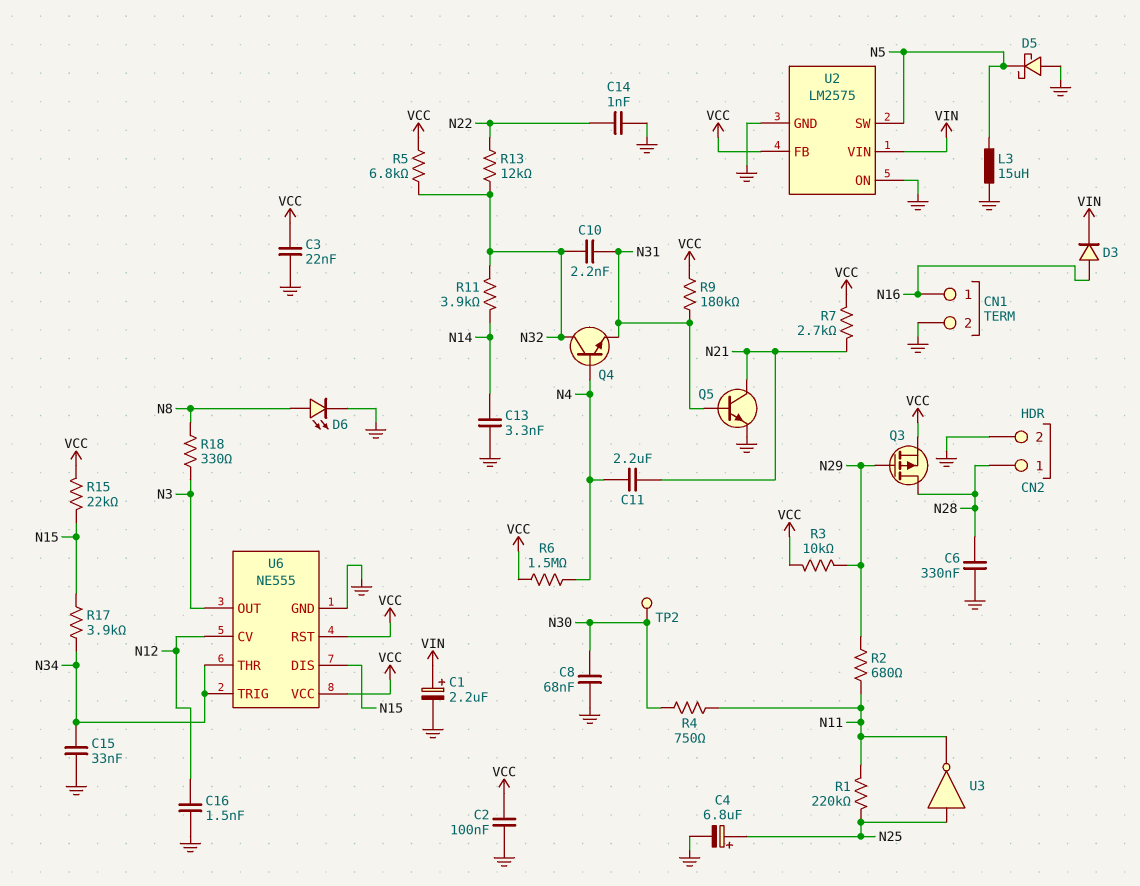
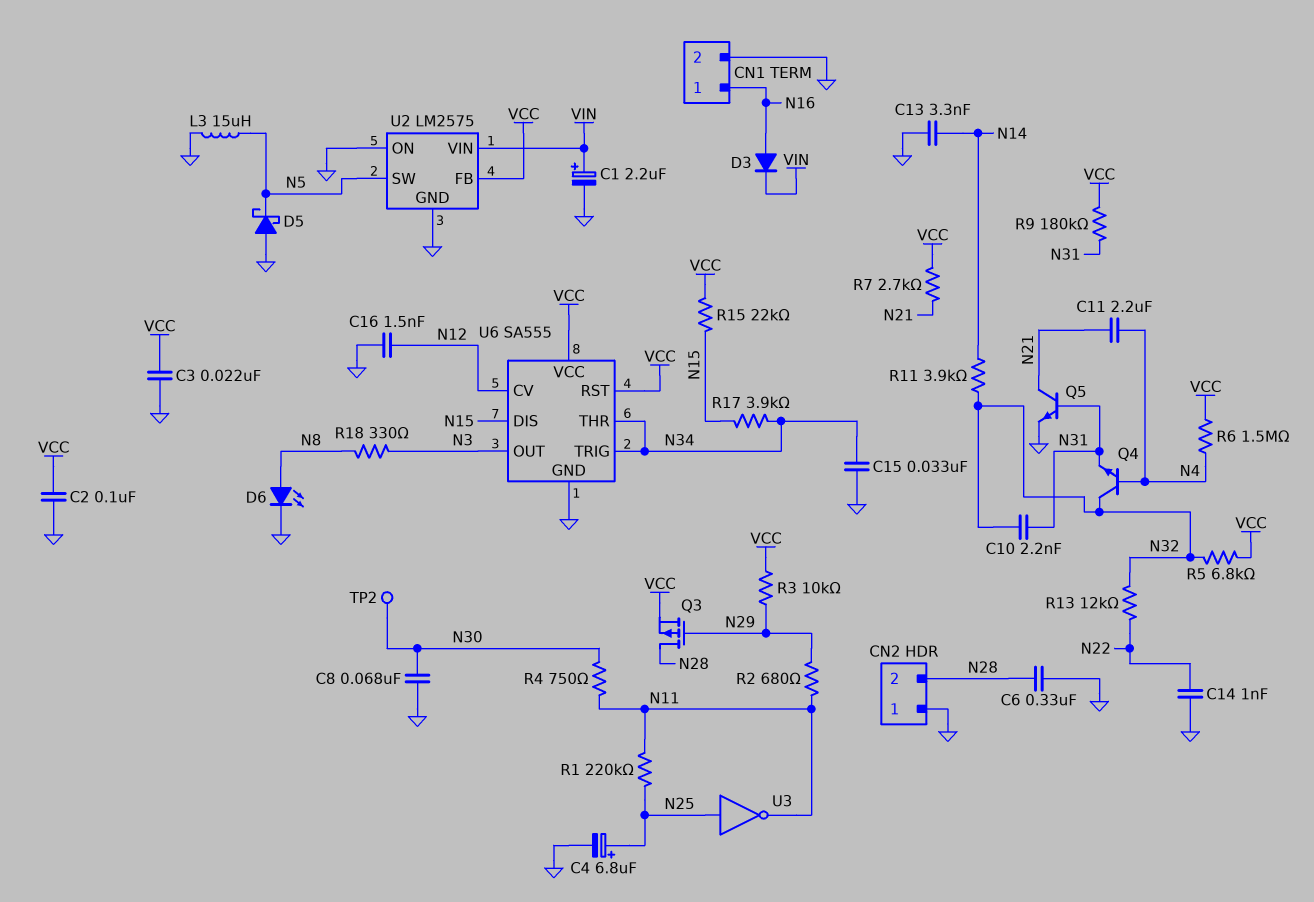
CN2 pin 1: N28 -> GND
CN2 pin 2: GND -> N28
U6: NE555 -> SA555

